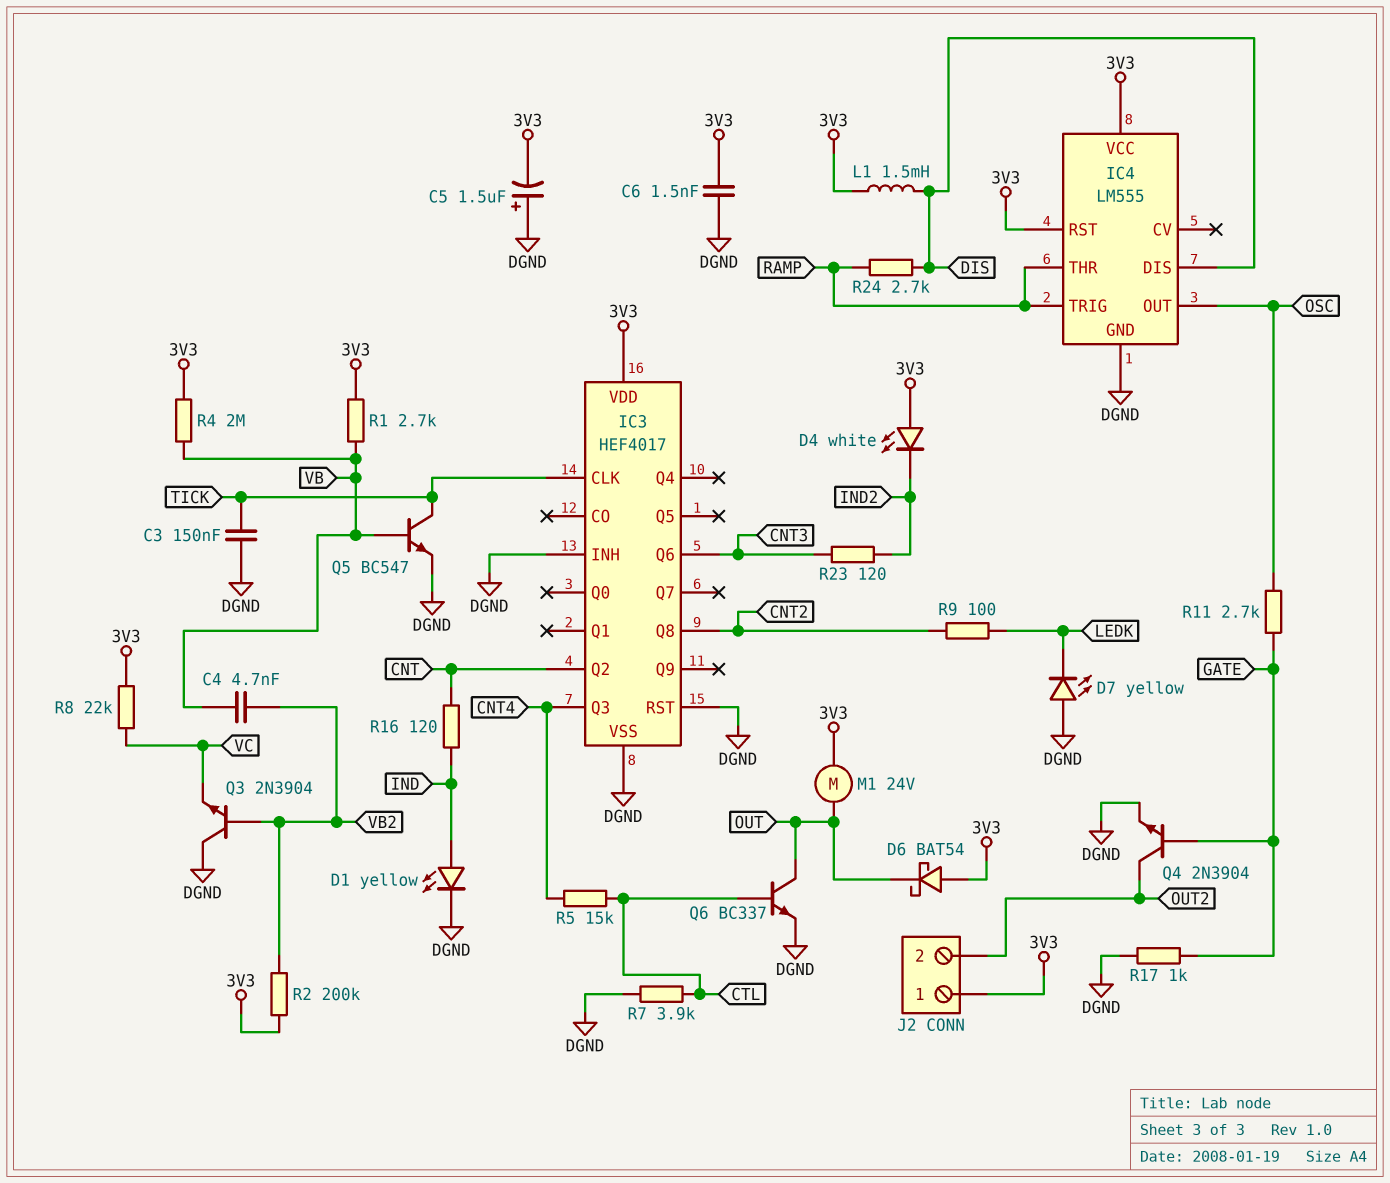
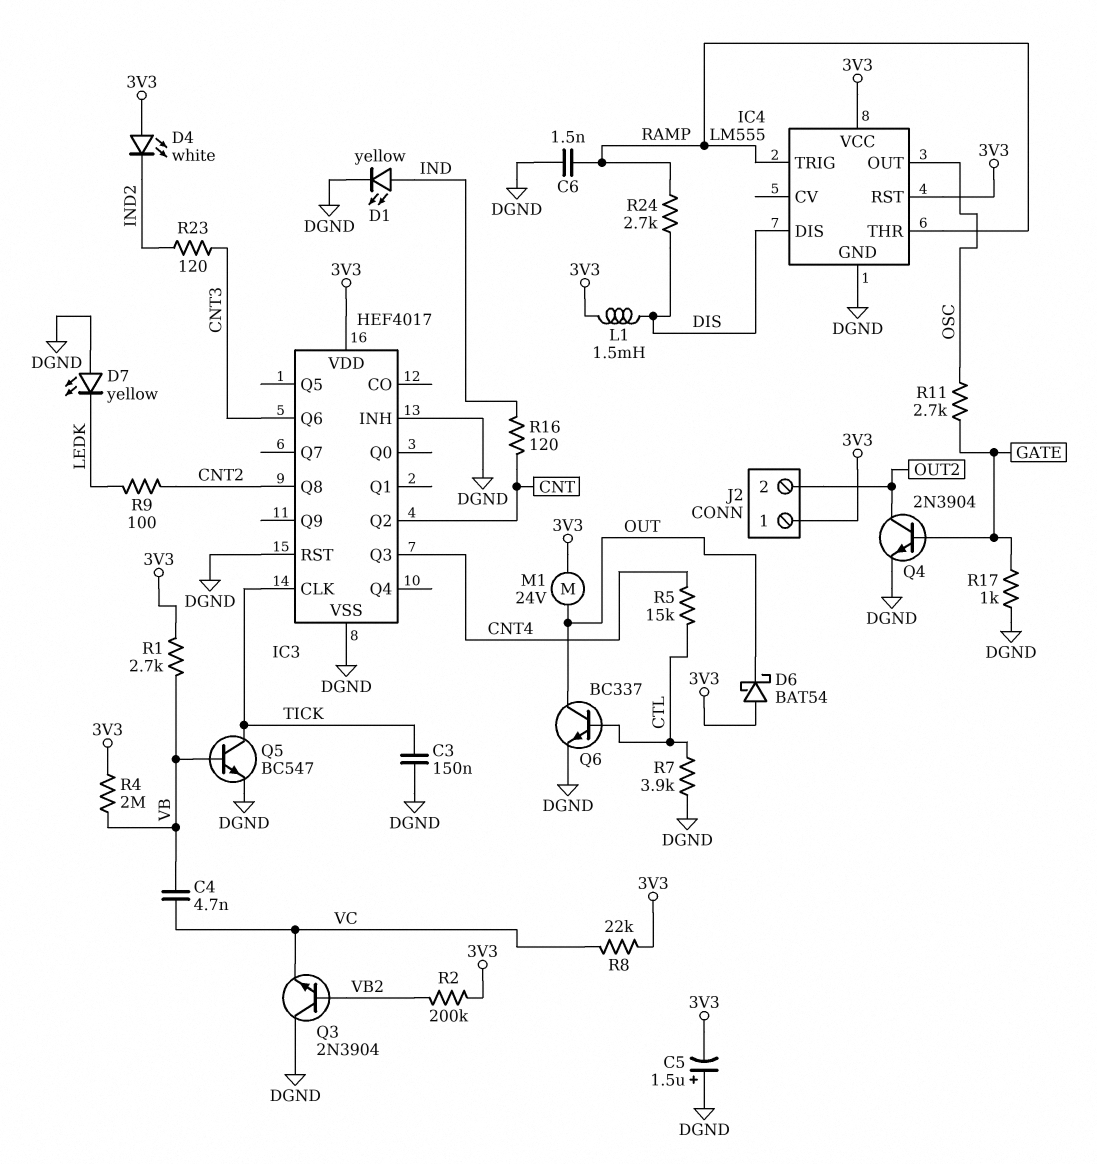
C4: 4.7nF (VB, VB2) -> 4.7nF (VB, VC)
C6: 1.5nF (3V3, DGND) -> 1.5nF (DGND, RAMP)

